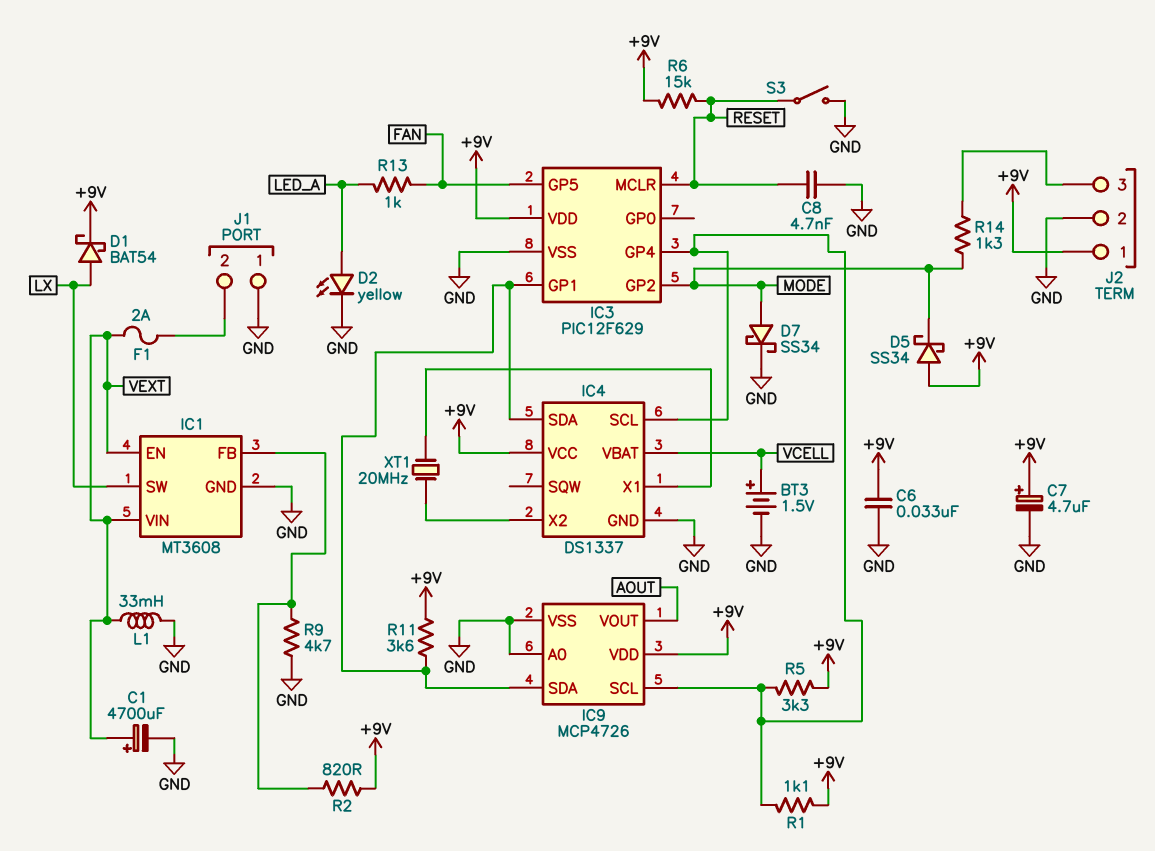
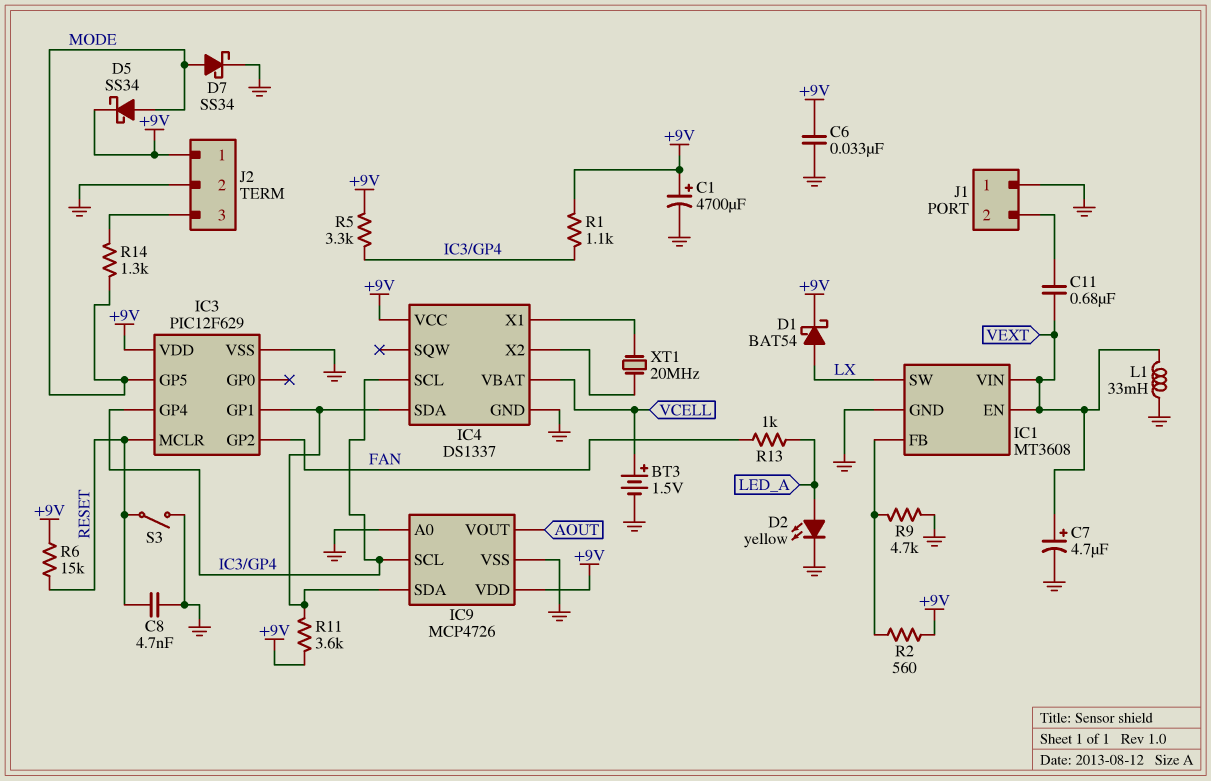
C1: 4700uF (plus VEXT, minus GND) -> 4700uF (plus +9V, minus GND)
C7: 4.7uF (plus +9V, minus GND) -> 4.7uF (plus VEXT, minus GND)
C11: none -> 680nF (J1/2, VEXT)
D5: schottky SS34 (A +9V, K MODE) -> schottky SS34 (A MODE, K +9V)
F1: 2A (J1/2, VEXT) -> none
IC3 pin GP2: MODE -> FAN
IC3 pin GP5: FAN -> MODE
R2: 820 (+9V, IC1/FB) -> 560 (+9V, IC1/FB)

